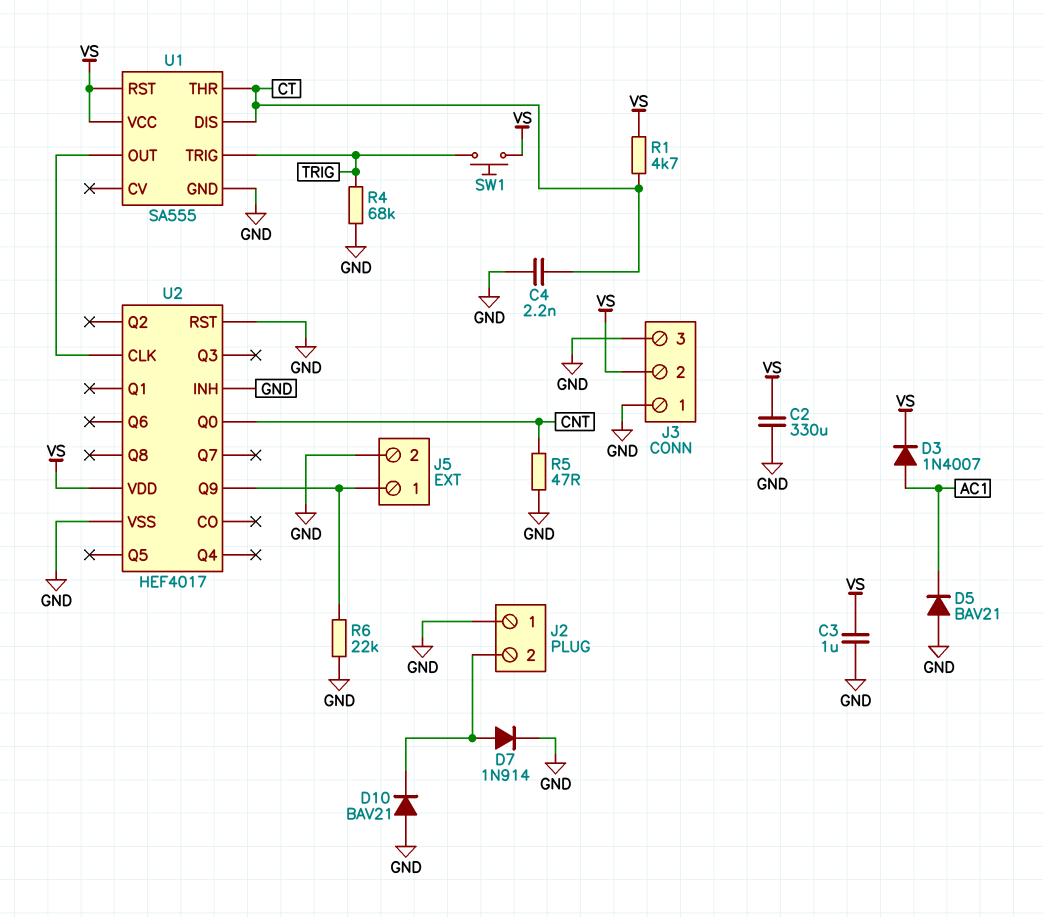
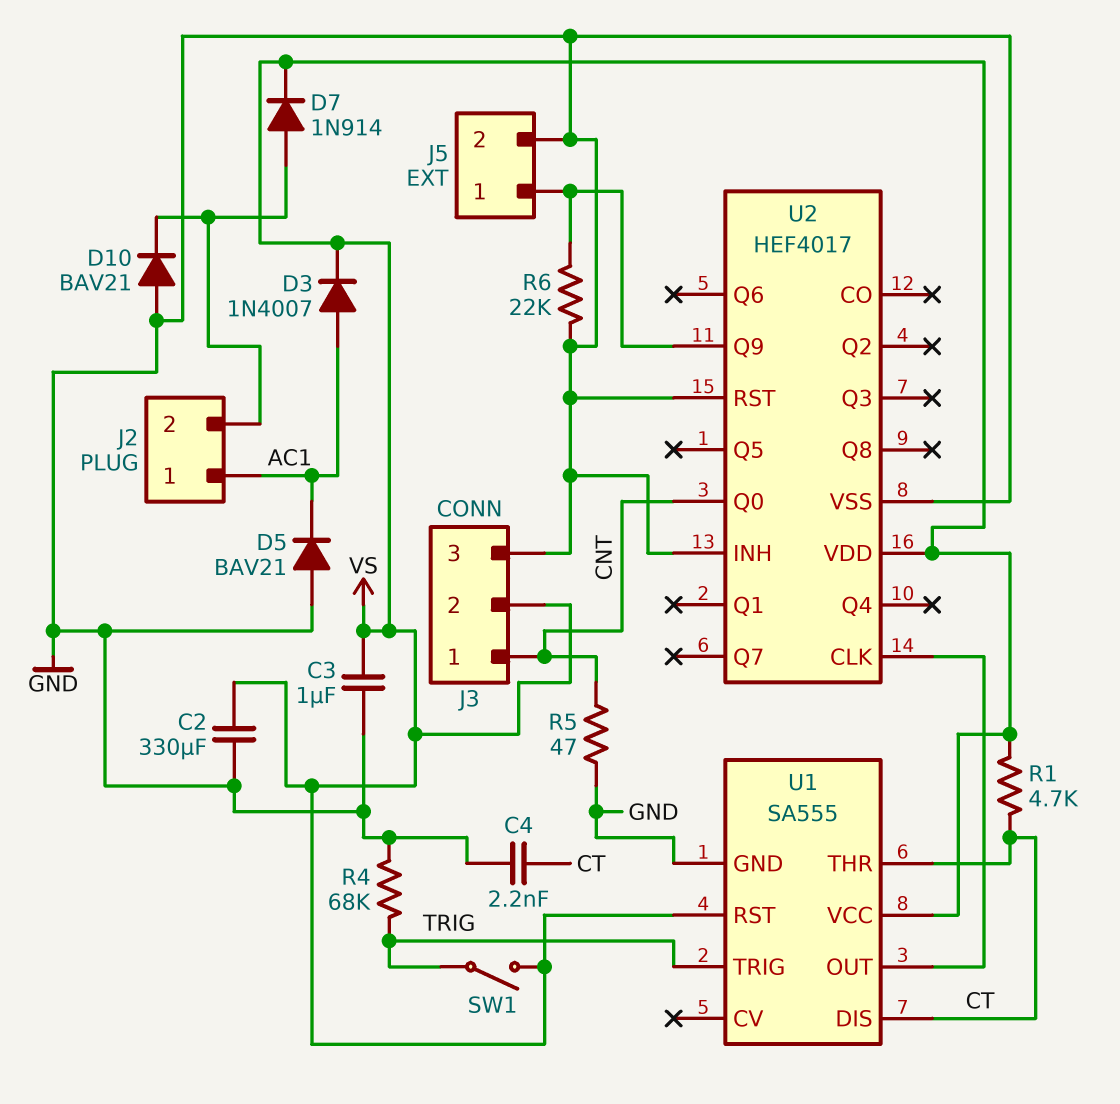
D7: diode 1N914 (A J2/2, K GND) -> diode 1N914 (A J2/2, K VS)
J2 pin 1: GND -> AC1
J3 pin 1: GND -> CNT
SW1: button (TRIG, VS) -> switch (TRIG, VS)

